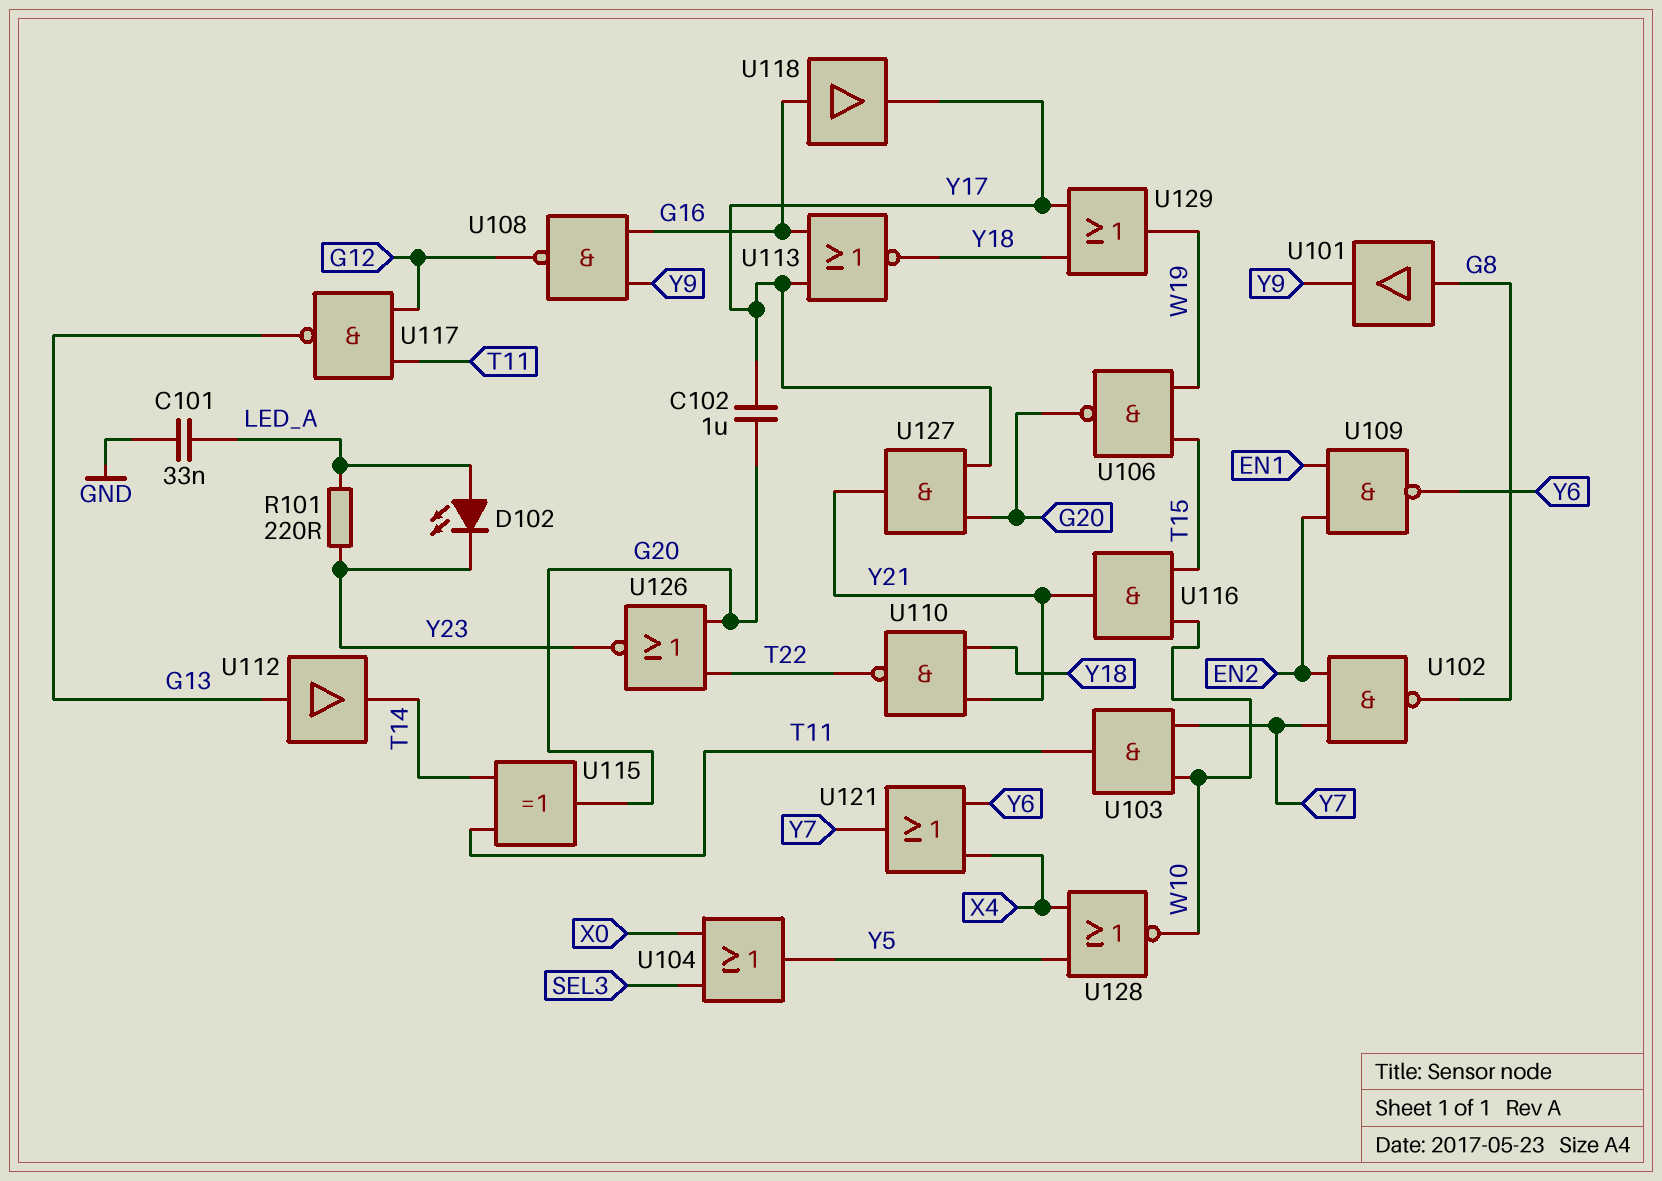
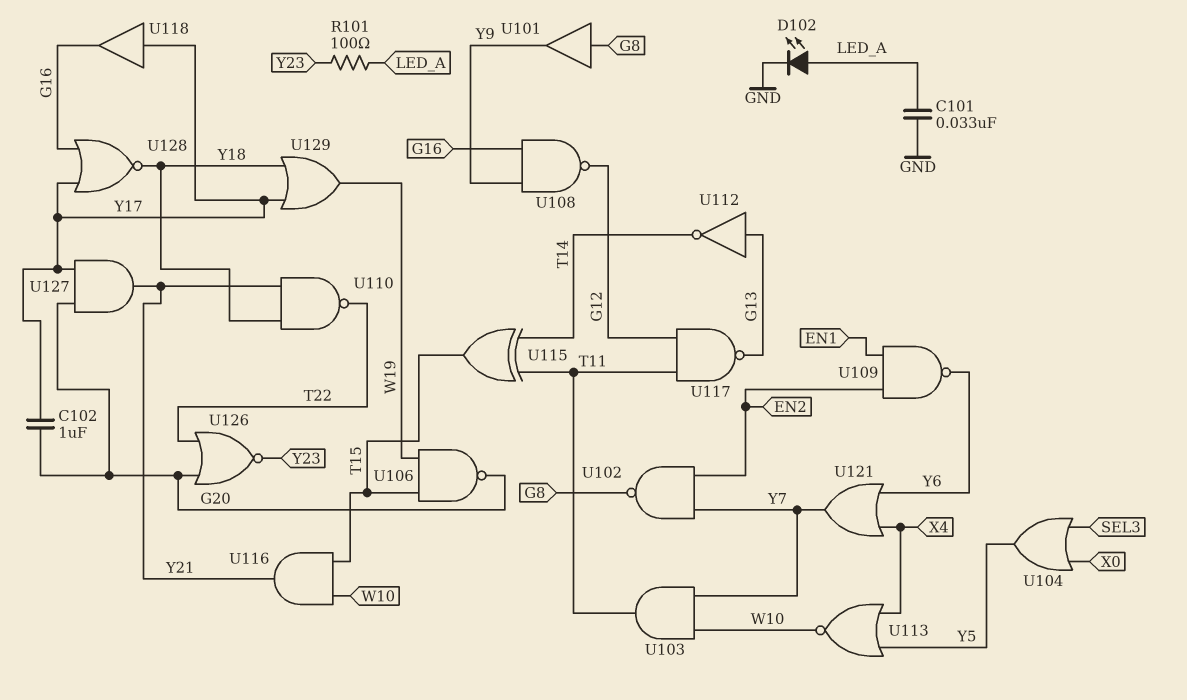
D102: LED (A LED_A, K Y23) -> LED (A LED_A, K GND)
R101: 220 (LED_A, Y23) -> 100 (LED_A, Y23)
U112: buffer (in G13, out T14) -> NOT (in G13, out T14)
U113: NOR (in G16, in Y17, out Y18) -> NOR (in X4, in Y5, out W10)
U115: XOR (in T11, in T14, out G20) -> XOR (in T11, in T14, out T15)
U118: buffer (in G16, out Y17) -> buffer (in Y17, out G16)
U128: NOR (in X4, in Y5, out W10) -> NOR (in G16, in Y17, out Y18)

